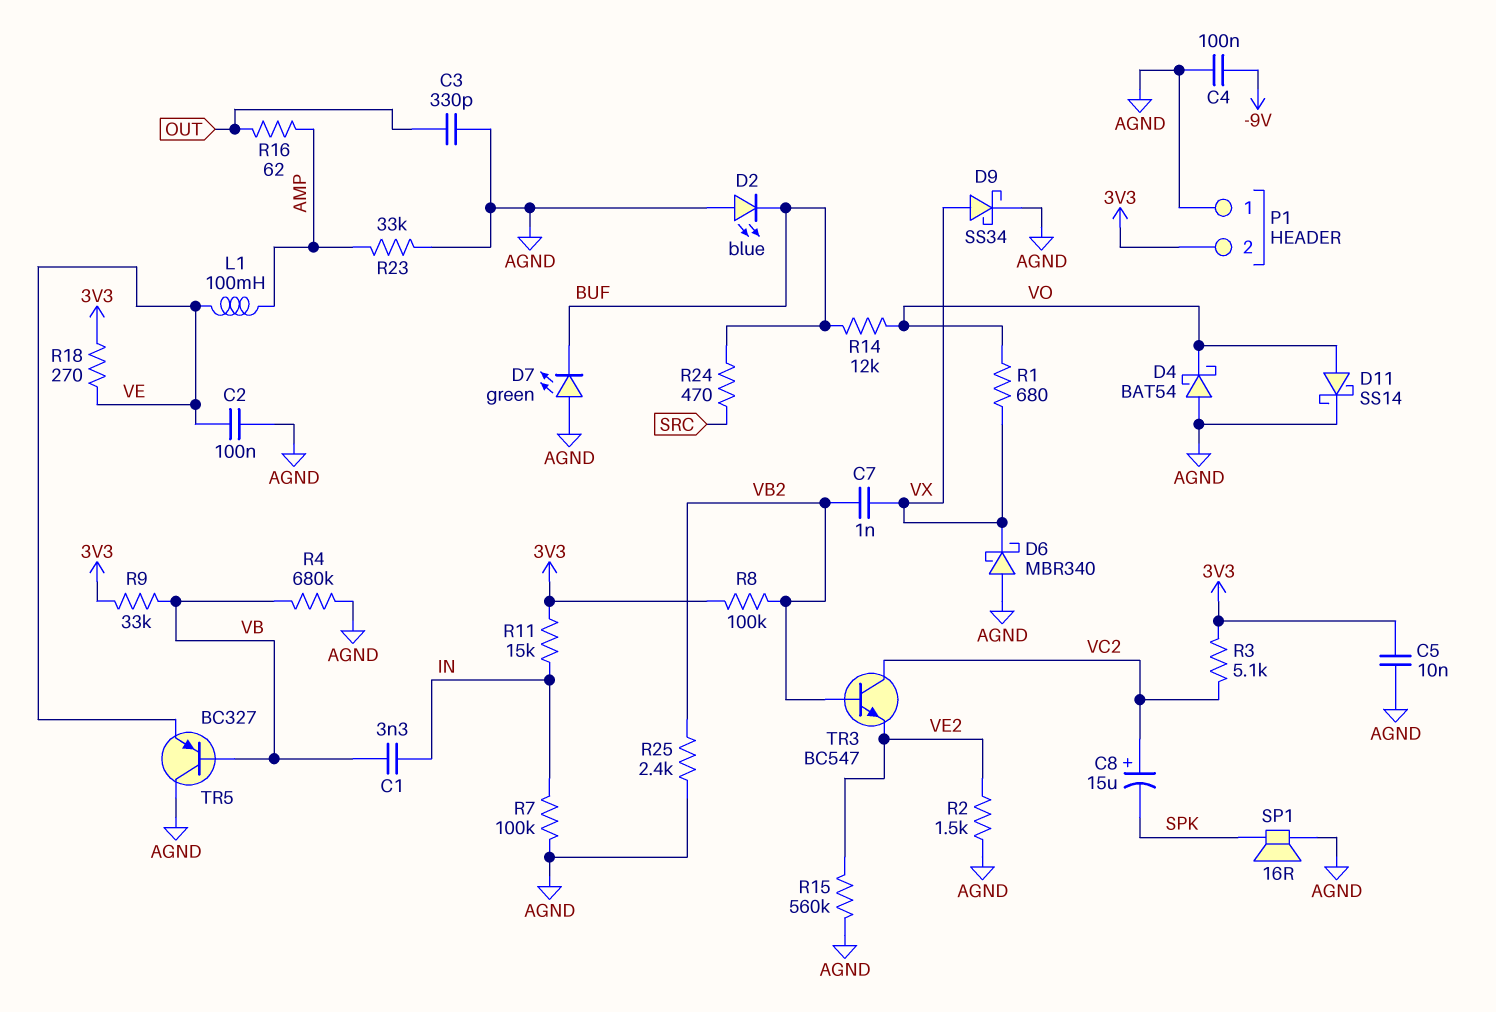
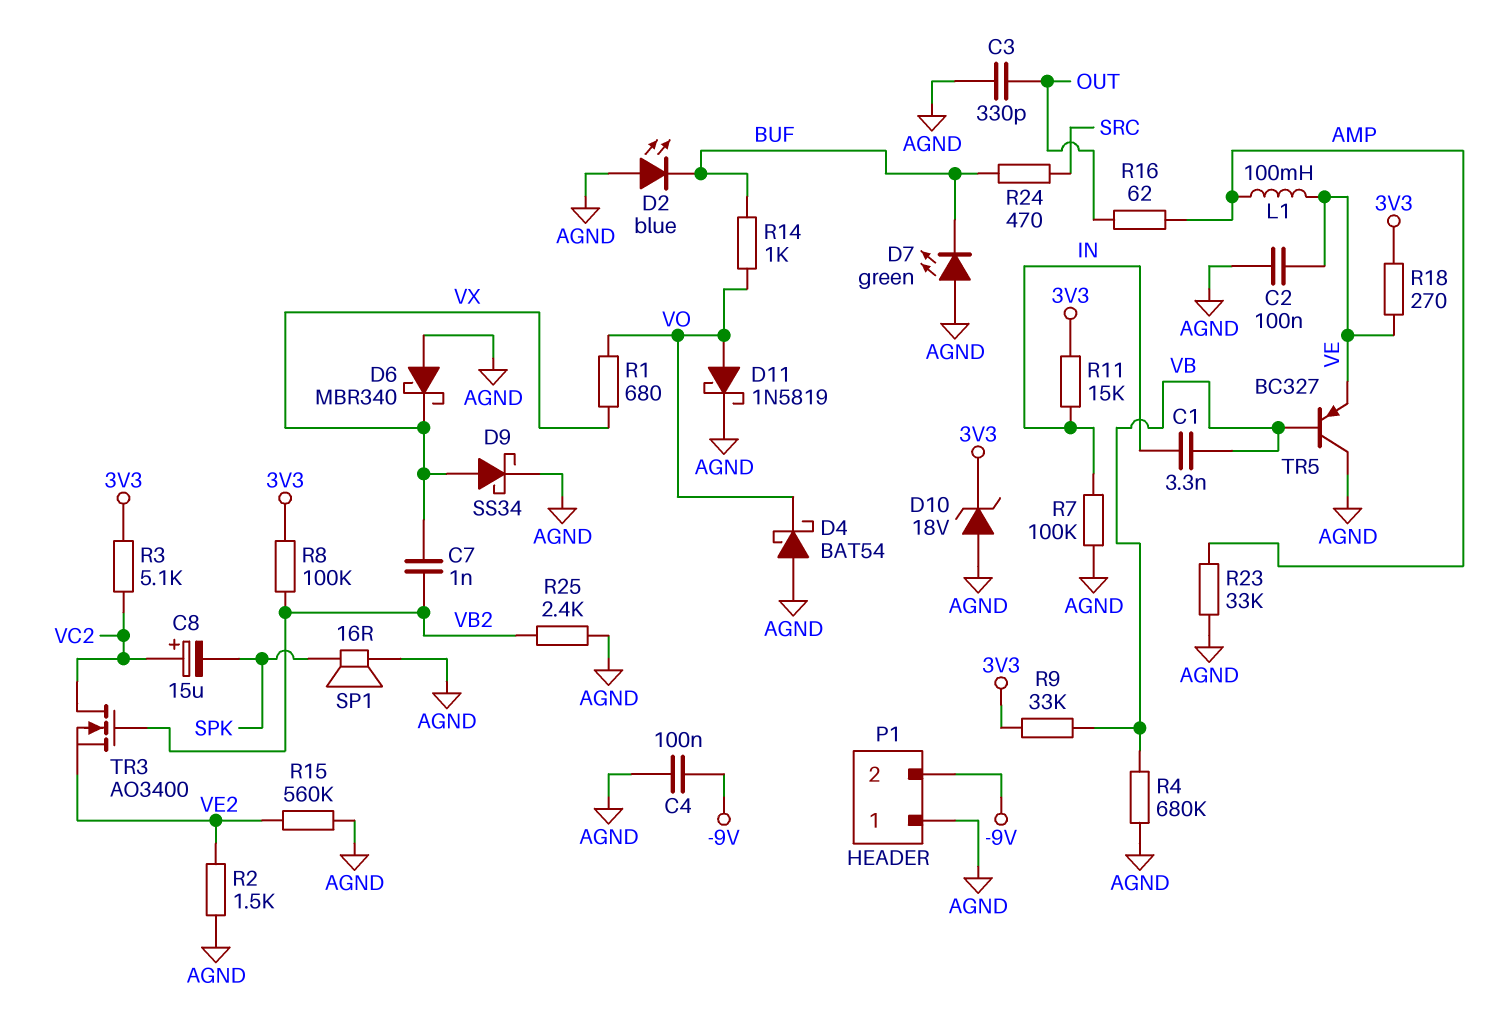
C5: 10nF (3V3, AGND) -> none
D10: none -> zener 18V (A AGND, K 3V3)
D11: schottky SS14 (A VO, K AGND) -> schottky 1N5819 (A VO, K AGND)
P1 pin 2: 3V3 -> -9V
R14: 12k (BUF, VO) -> 1k (BUF, VO)
TR3: NPN BC547 (B VB2, C VC2, E VE2) -> NMOS AO3400 (G VB2, D VC2, S VE2)

